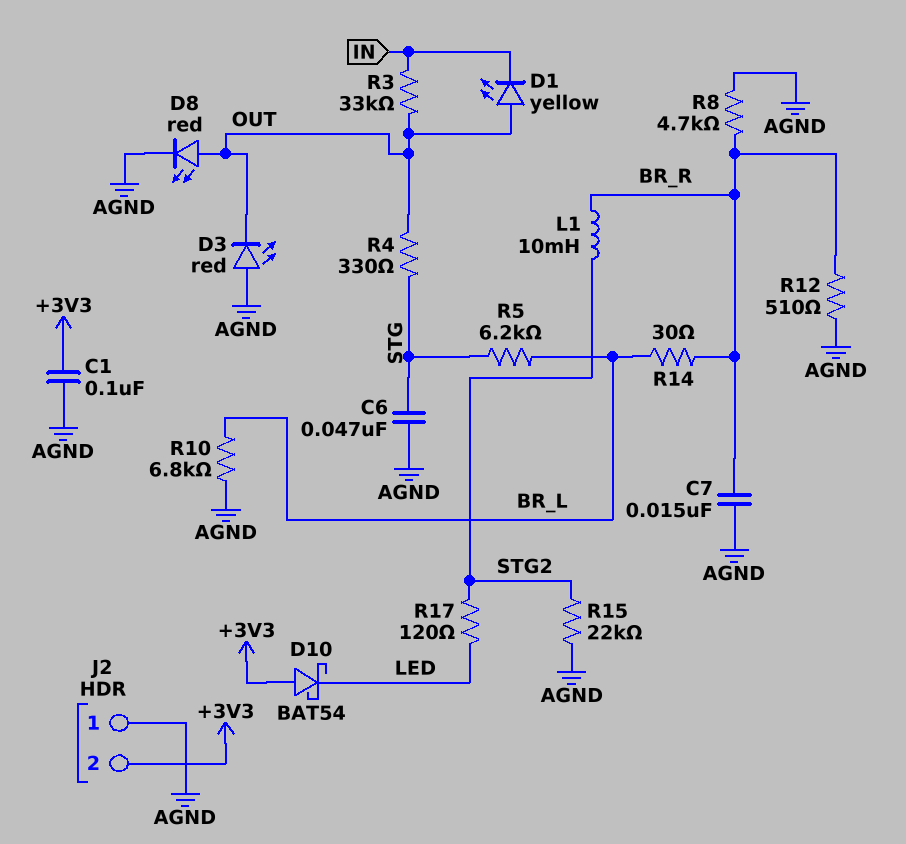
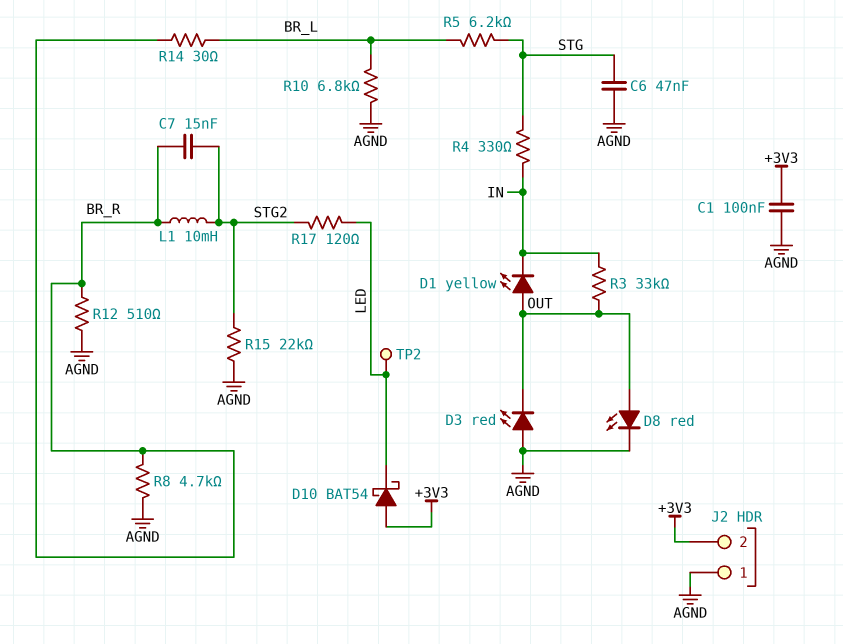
C7: 15nF (AGND, BR_R) -> 15nF (BR_R, STG2)
R4: 330 (OUT, STG) -> 330 (IN, STG)
TP2: none -> test point (LED)

